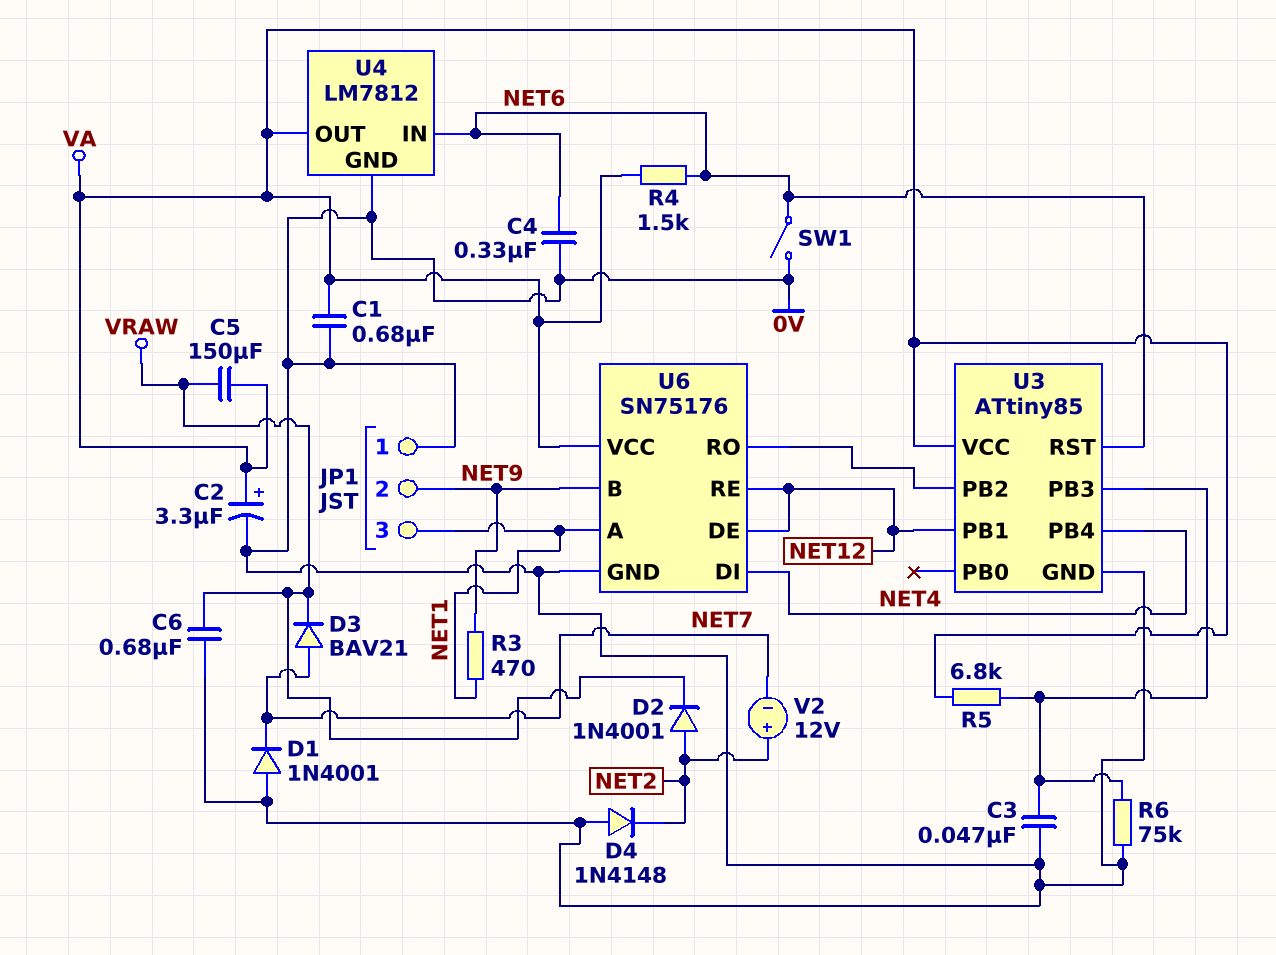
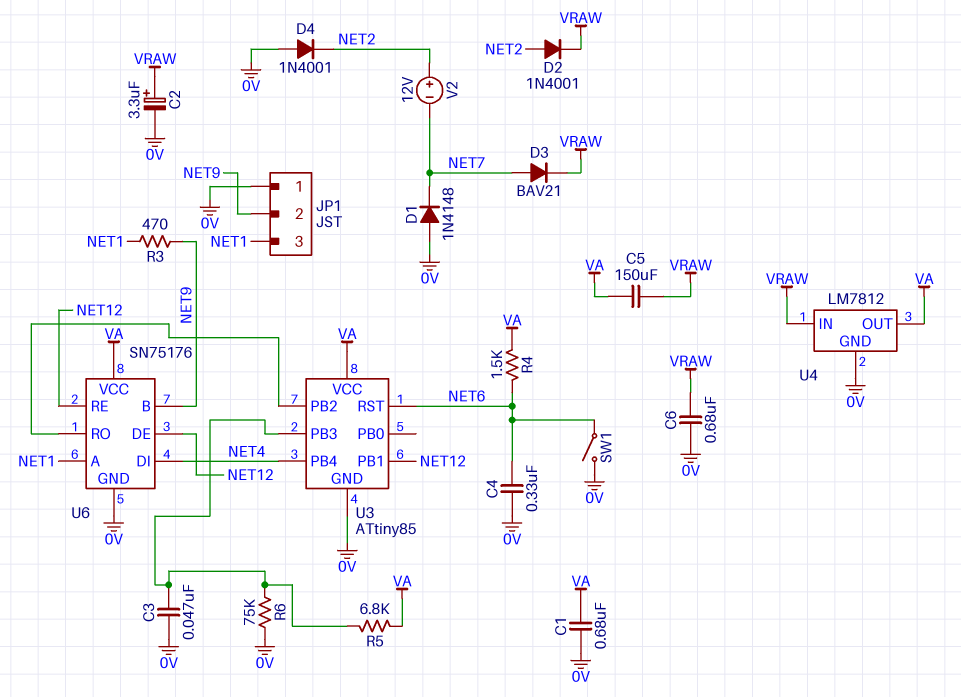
C2: 3.3uF (plus VA, minus 0V) -> 3.3uF (plus VRAW, minus 0V)
D1: diode 1N4001 (A 0V, K NET7) -> diode 1N4148 (A 0V, K NET7)
D4: diode 1N4148 (A 0V, K NET2) -> diode 1N4001 (A 0V, K NET2)
U4 pin IN: NET6 -> VRAW

